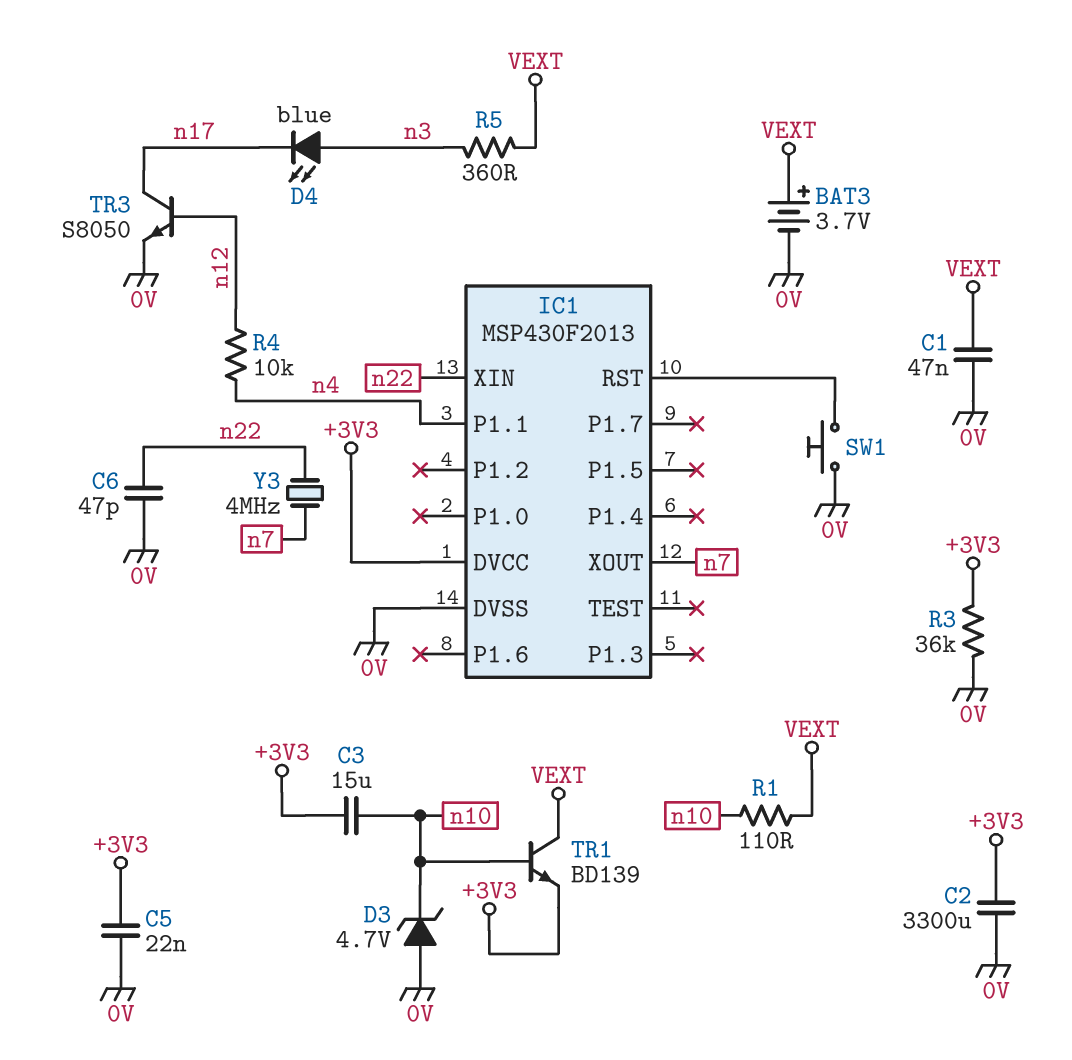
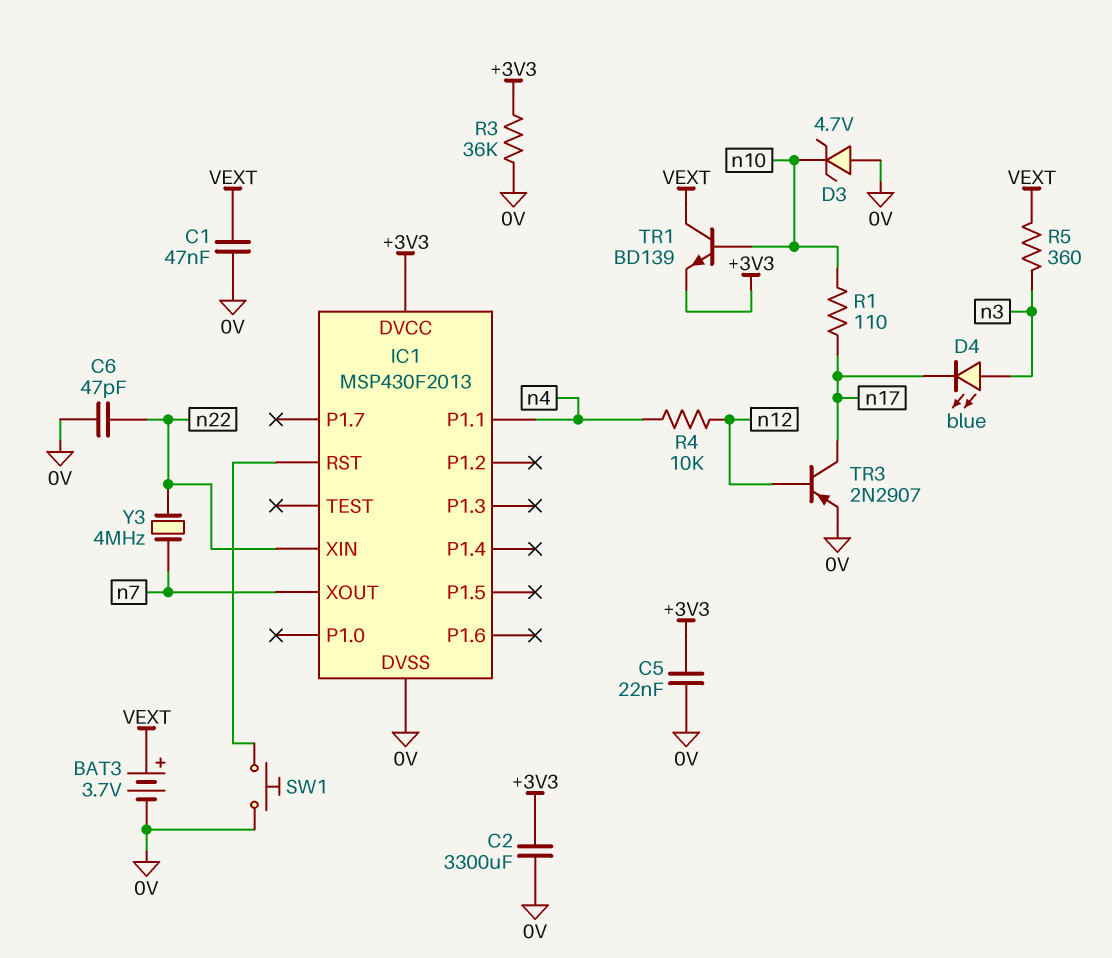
C3: 15uF (+3V3, n10) -> none
R1: 110 (VEXT, n10) -> 110 (n10, n17)
TR3: NPN S8050 (B n12, C n17, E 0V) -> PNP 2N2907 (B n12, C n17, E 0V)

